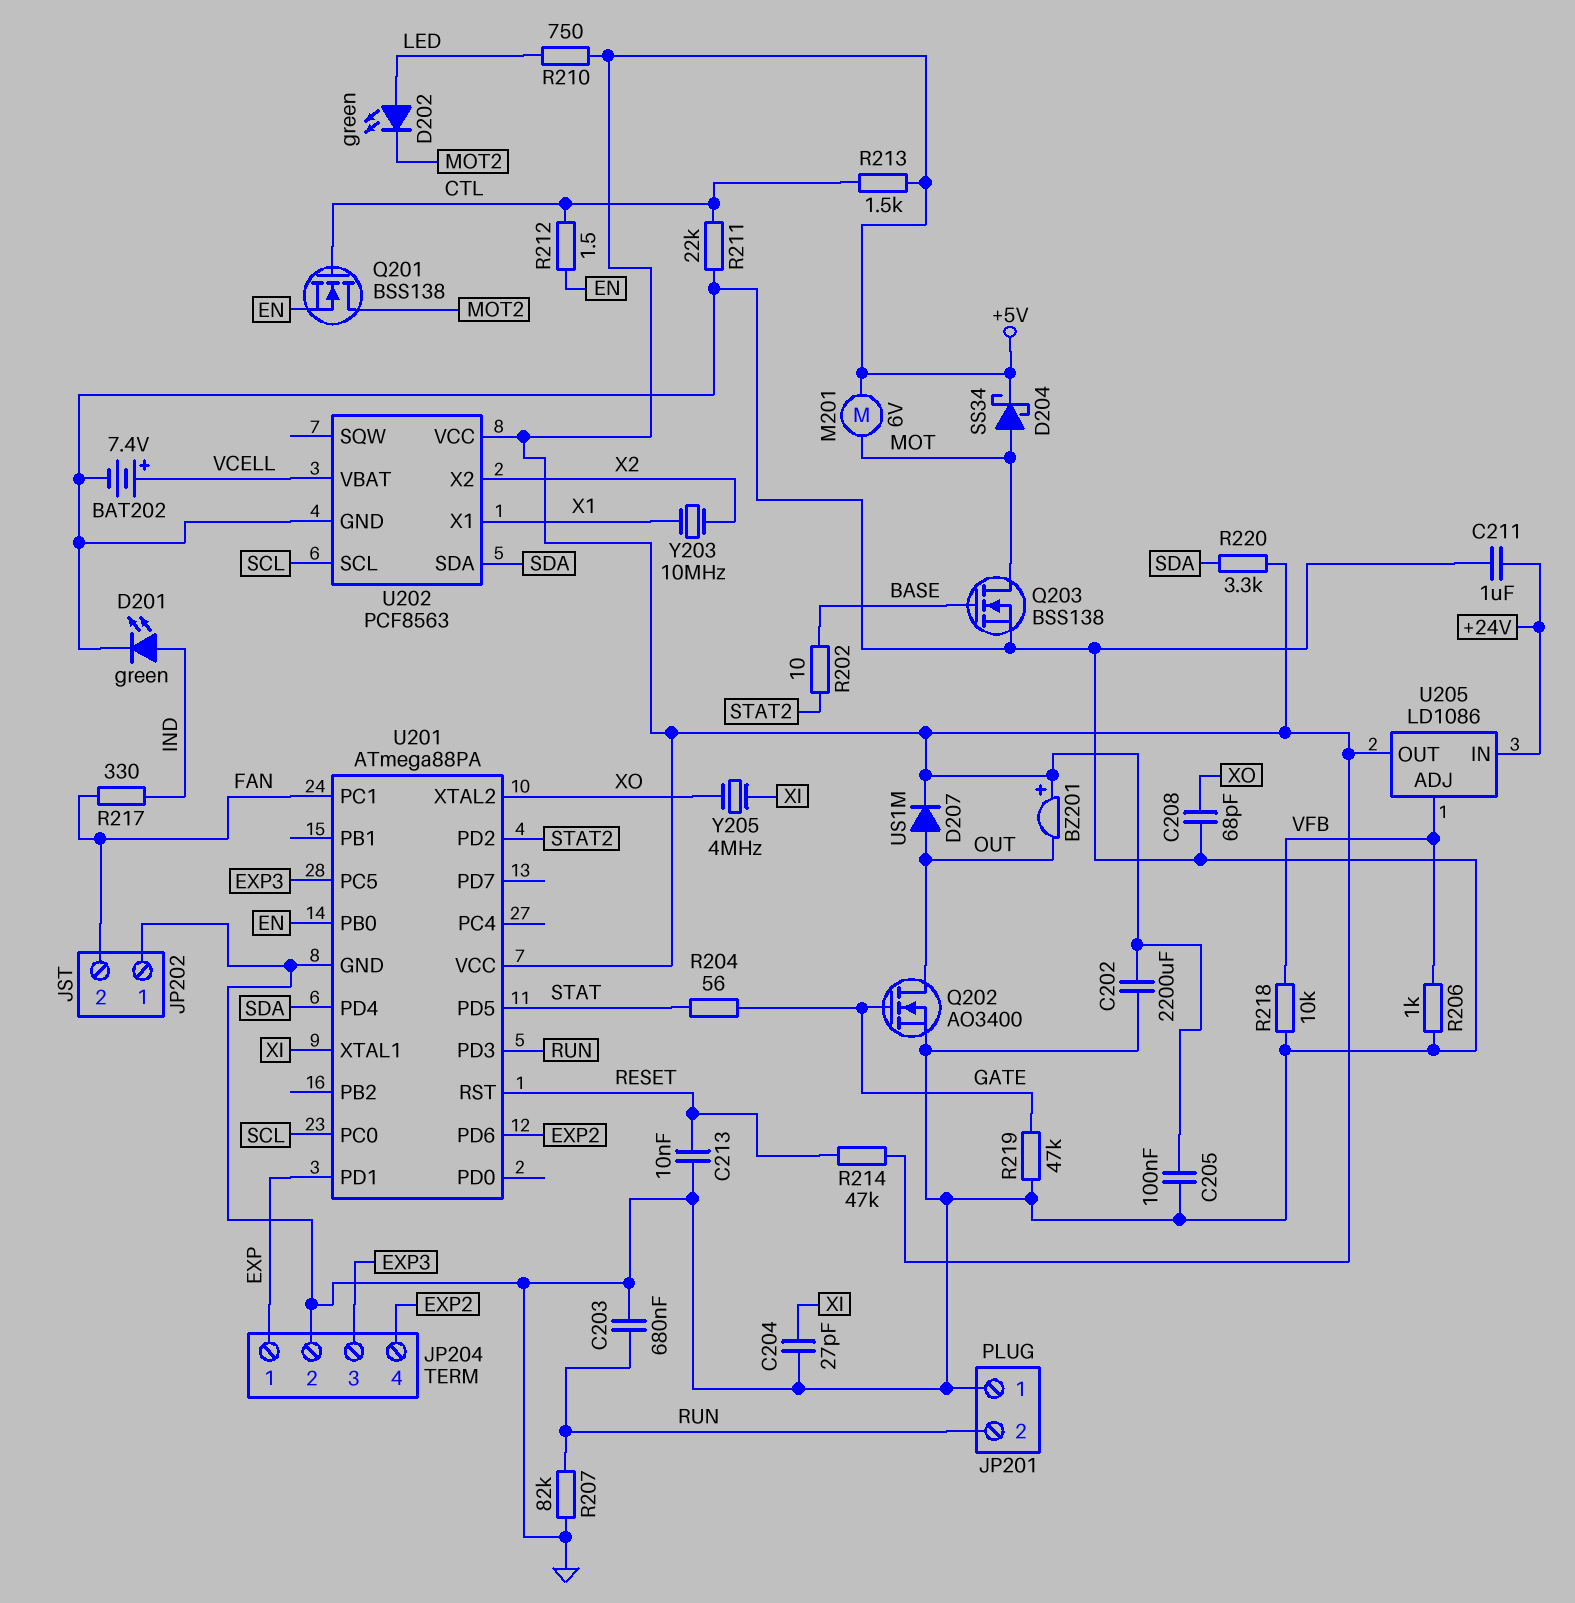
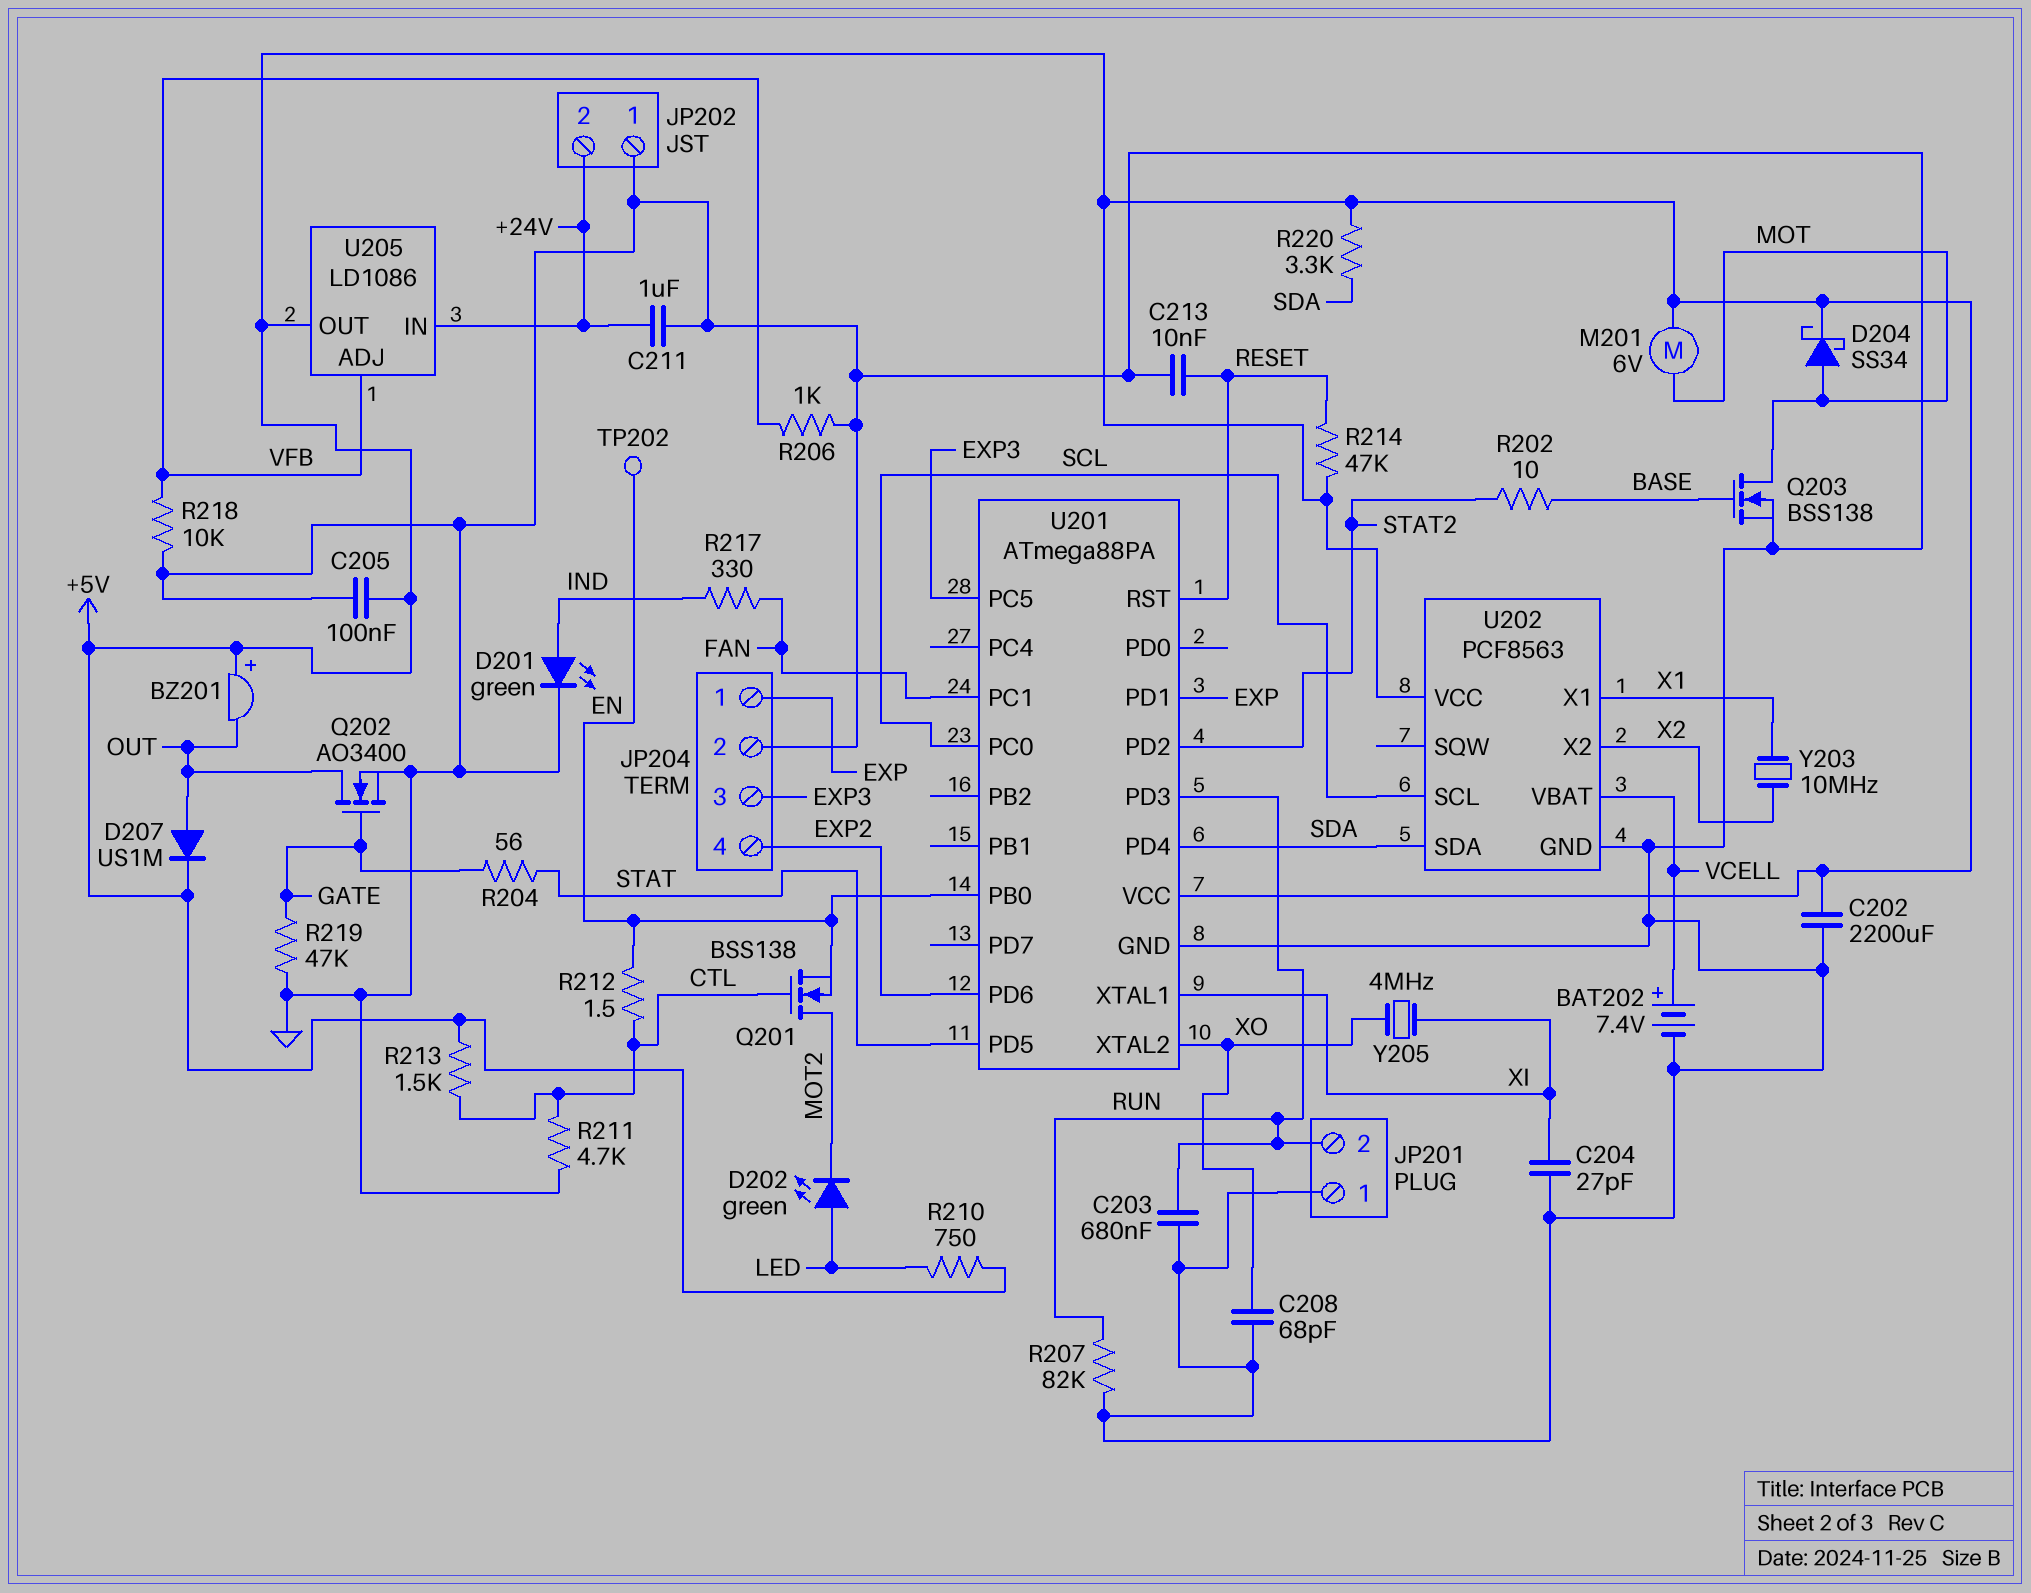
JP202 pin 2: FAN -> +24V
R211: 22k (CTL, GND) -> 4.7k (CTL, GND)
TP202: none -> test point (EN)

